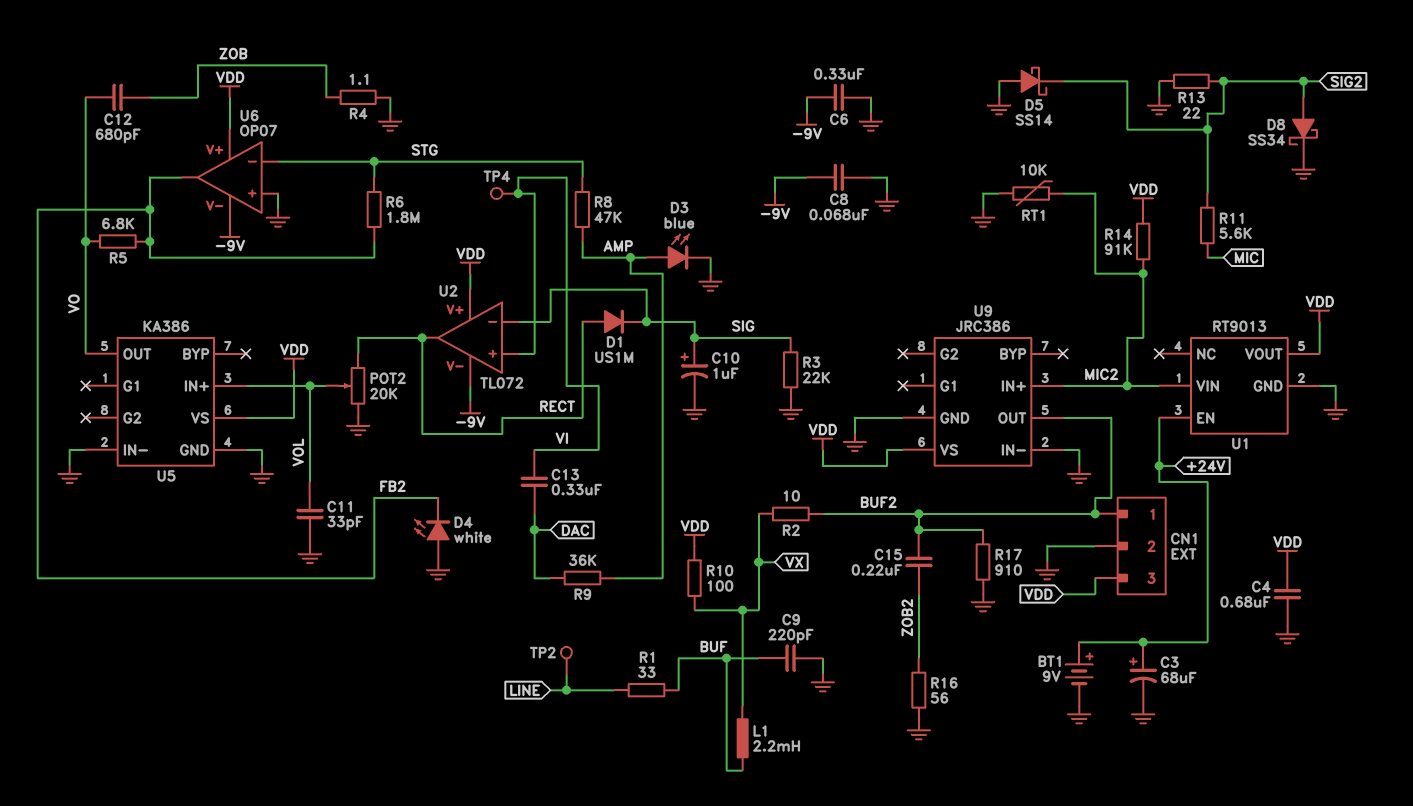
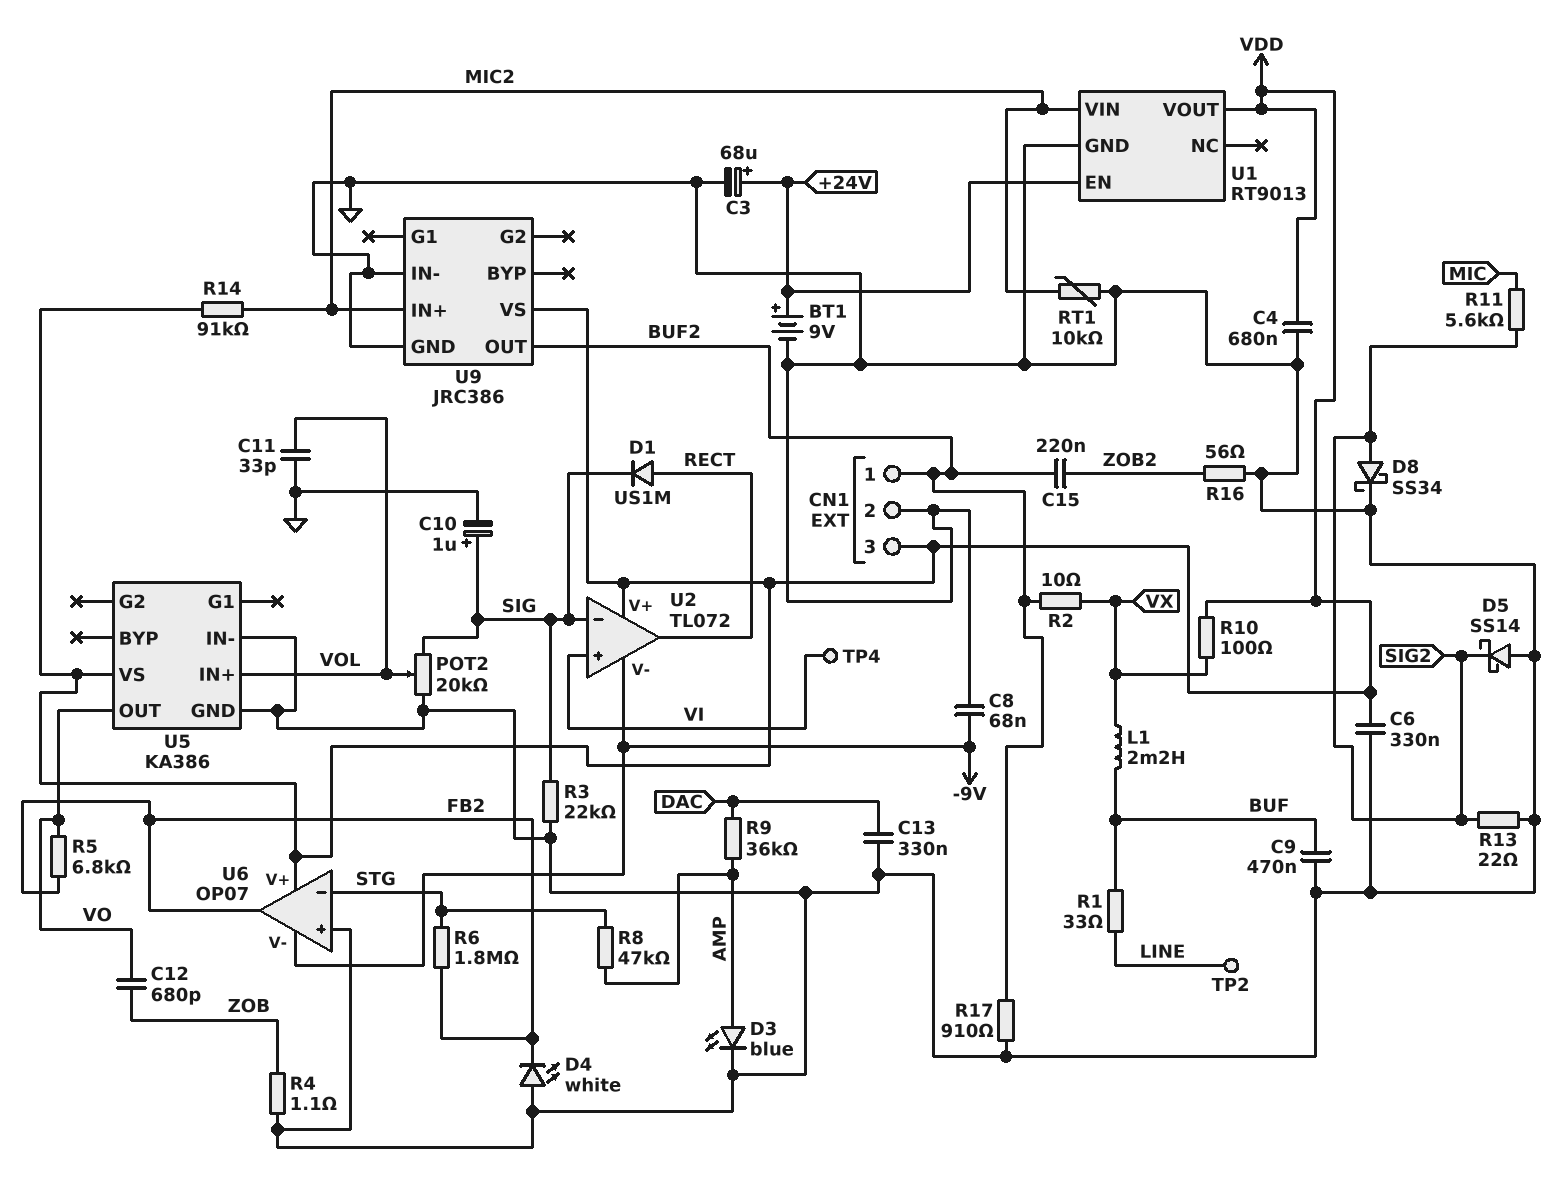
C6: 330nF (-9V, GND) -> 330nF (GND, VDD)
C9: 220pF (BUF, GND) -> 470nF (BUF, GND)
C13: 330nF (DAC, VI) -> 330nF (DAC, GND)
POT2: 20k (GND, RECT, wiper VOL) -> 20k (GND, SIG, wiper VOL)

